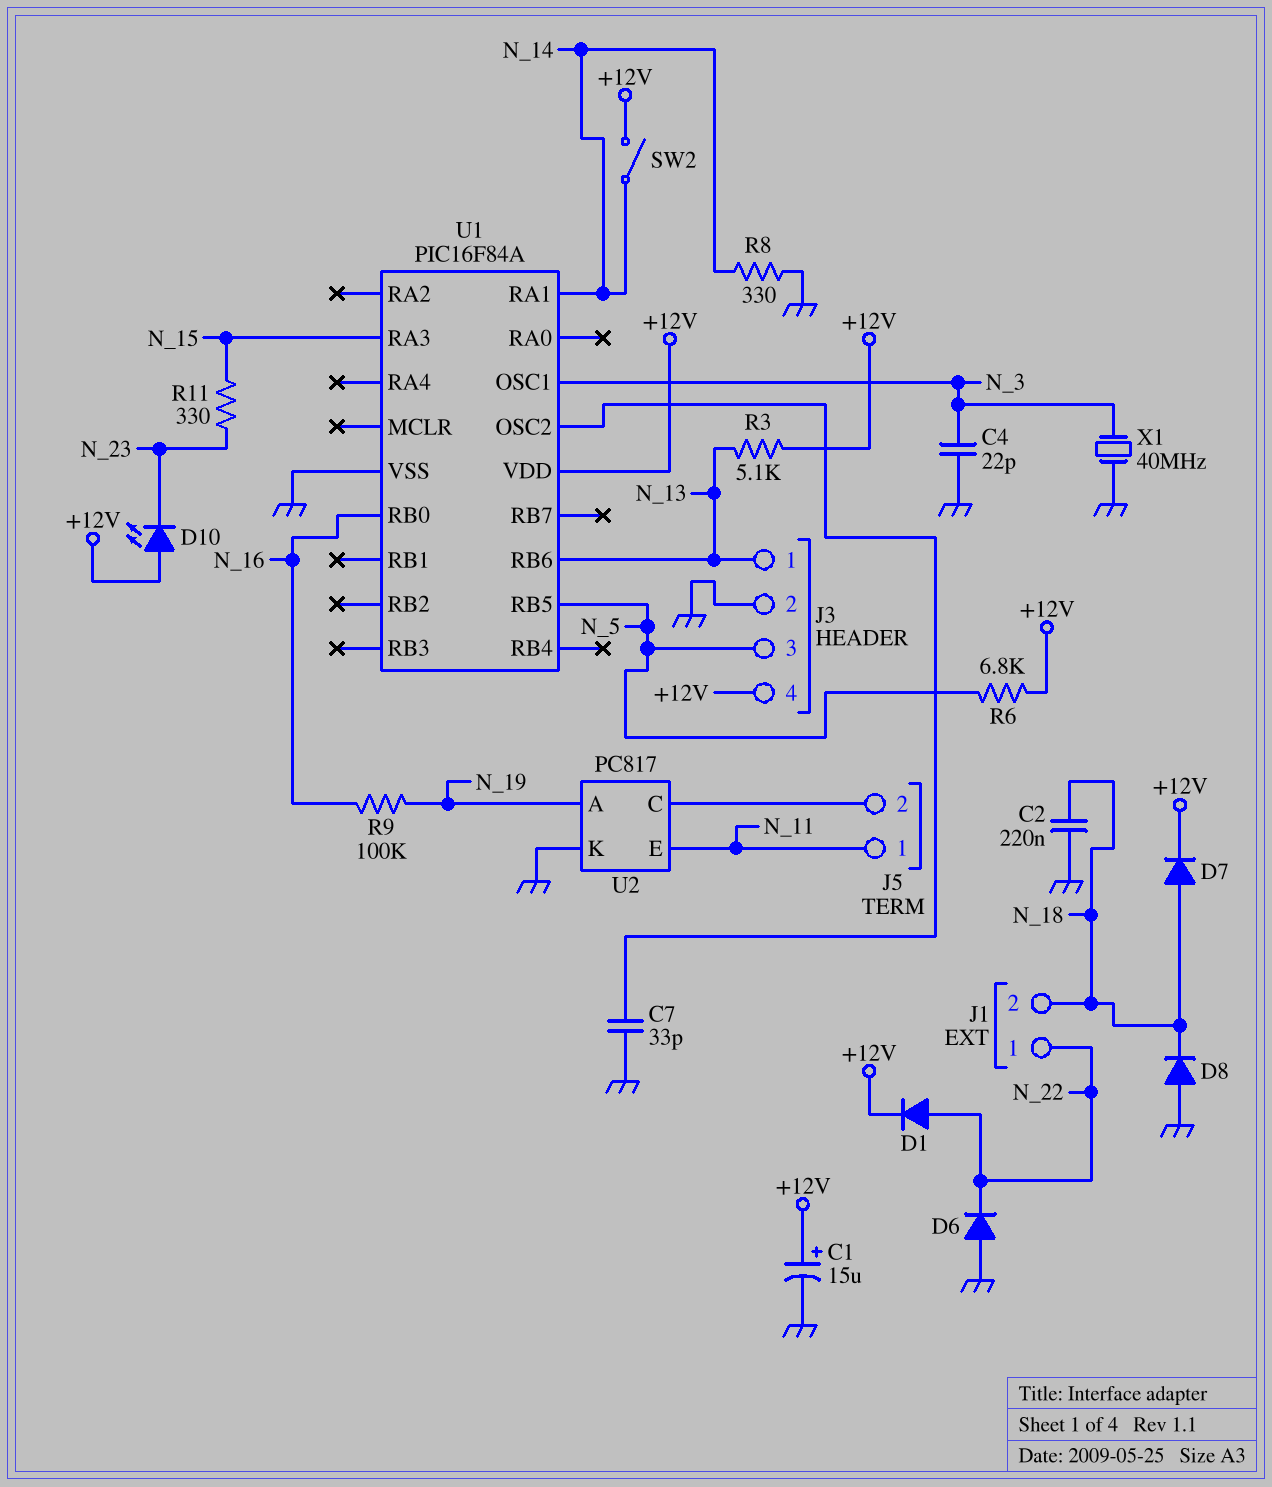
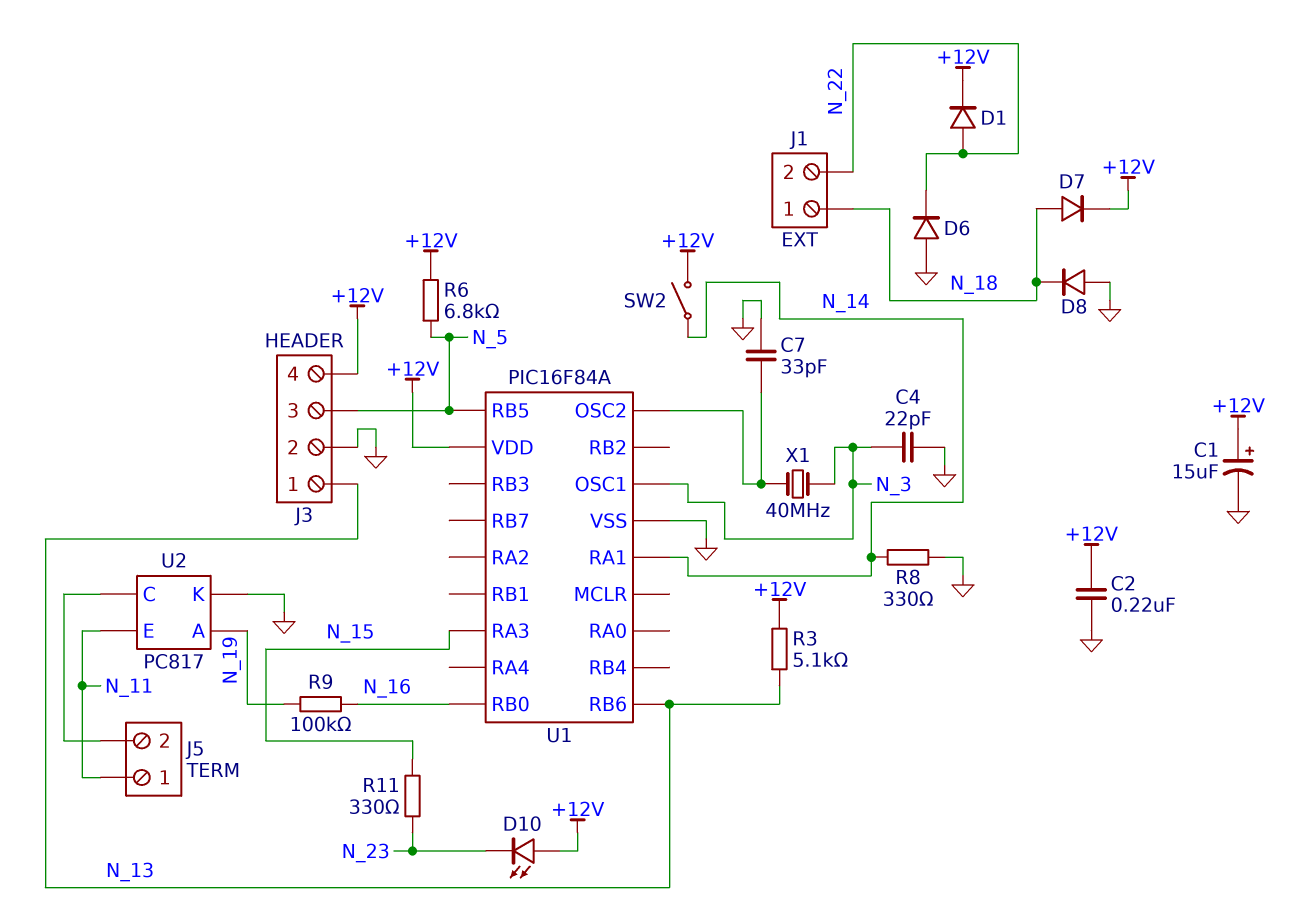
C2: 220nF (GND, N_18) -> 220nF (+12V, GND)
J1 pin 1: N_22 -> N_18
J1 pin 2: N_18 -> N_22
X1: 40MHz (GND, N_3) -> 40MHz (N_3, U1/OSC2)

